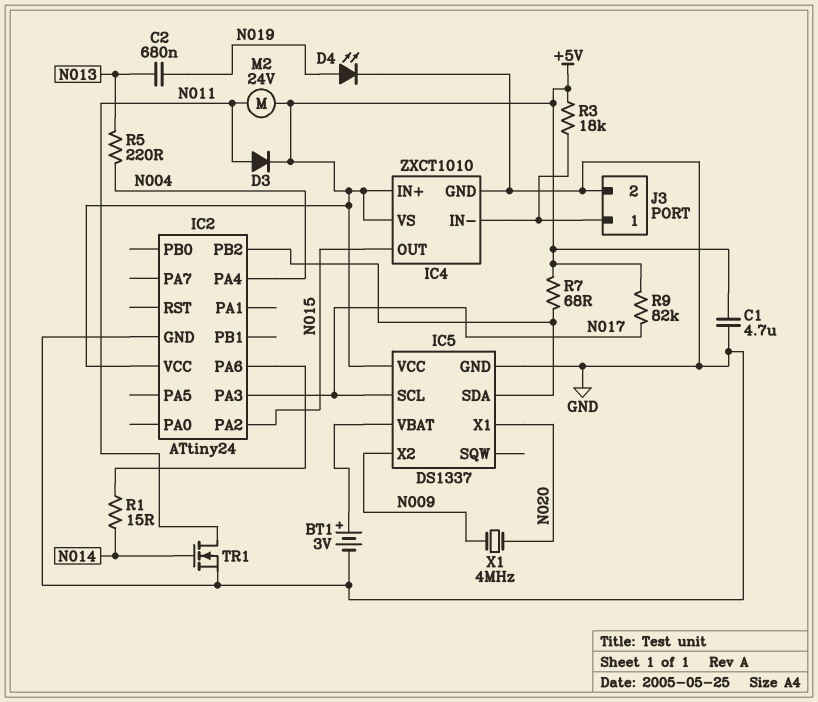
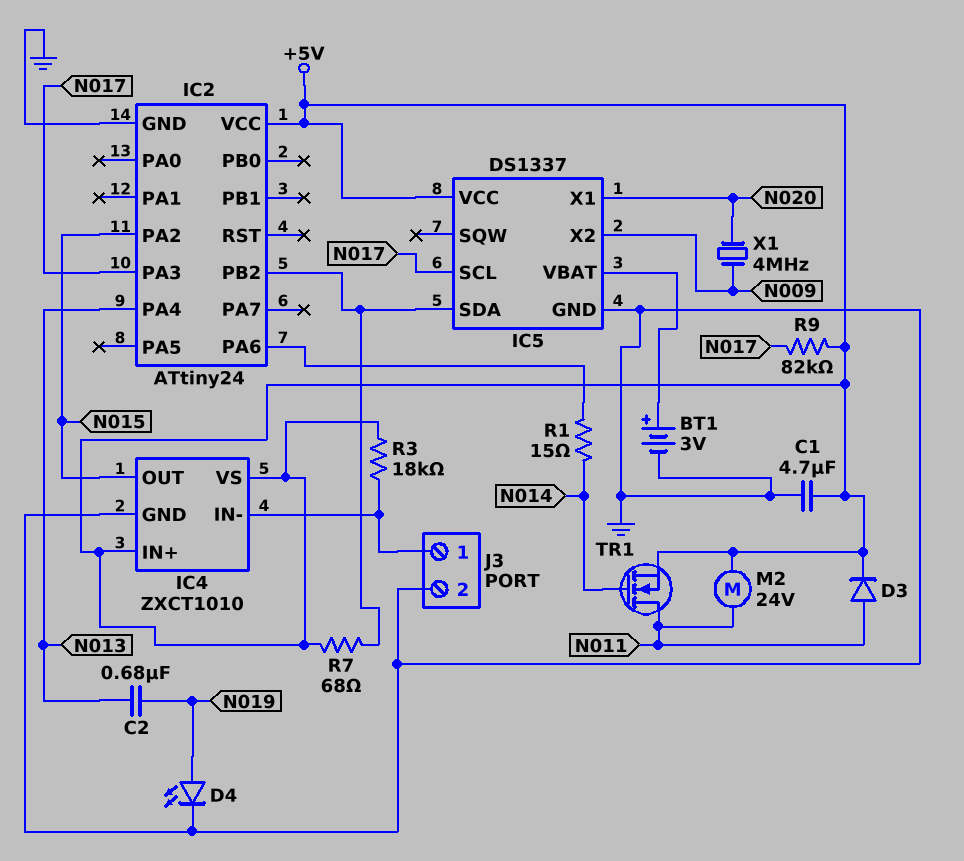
IC2 pin PA4: N004 -> N013
R5: 220 (N004, N013) -> none
TR1: NMOS (G N014, D N011, S GND) -> NMOS (G N014, D N011, S +5V)

